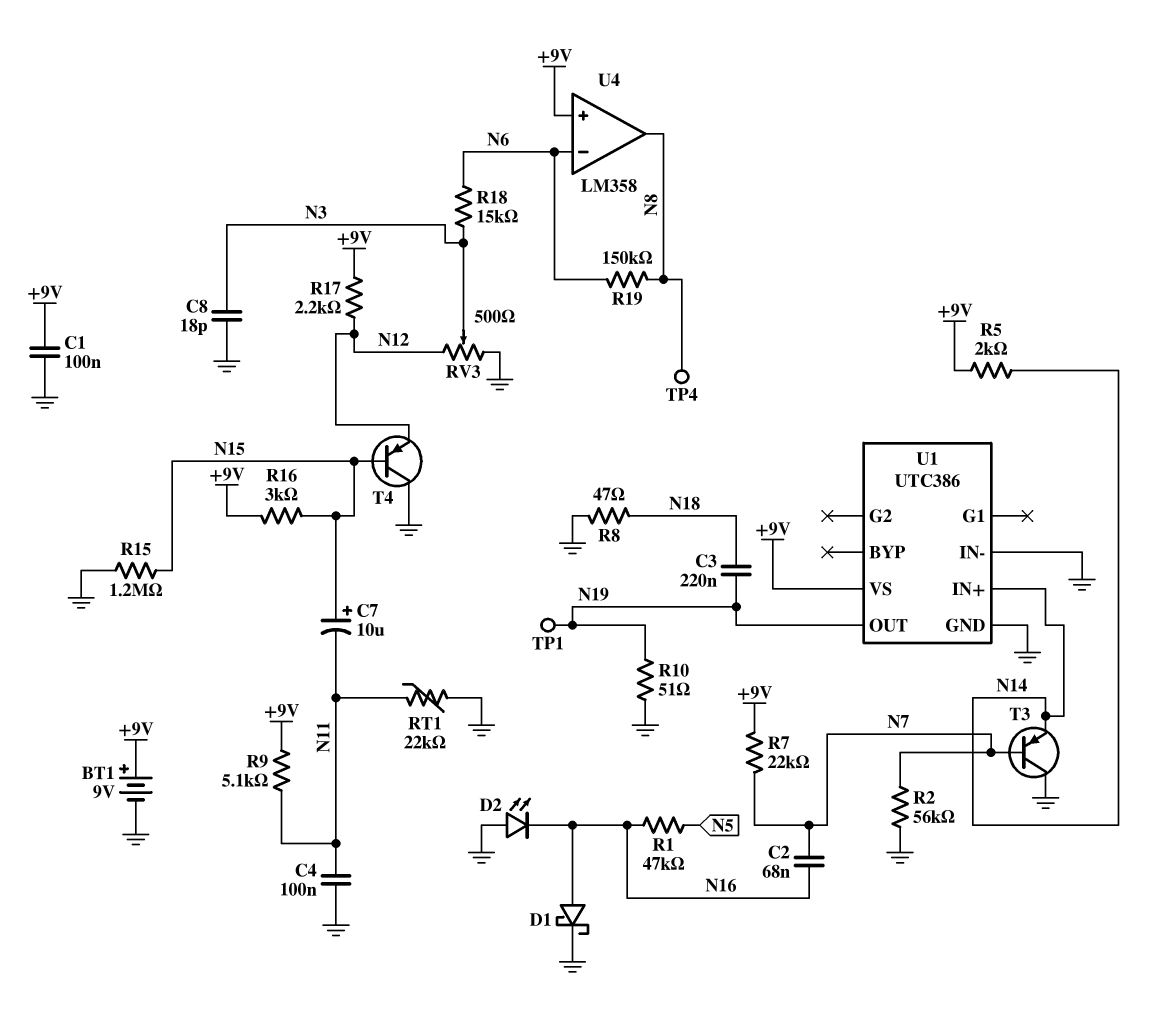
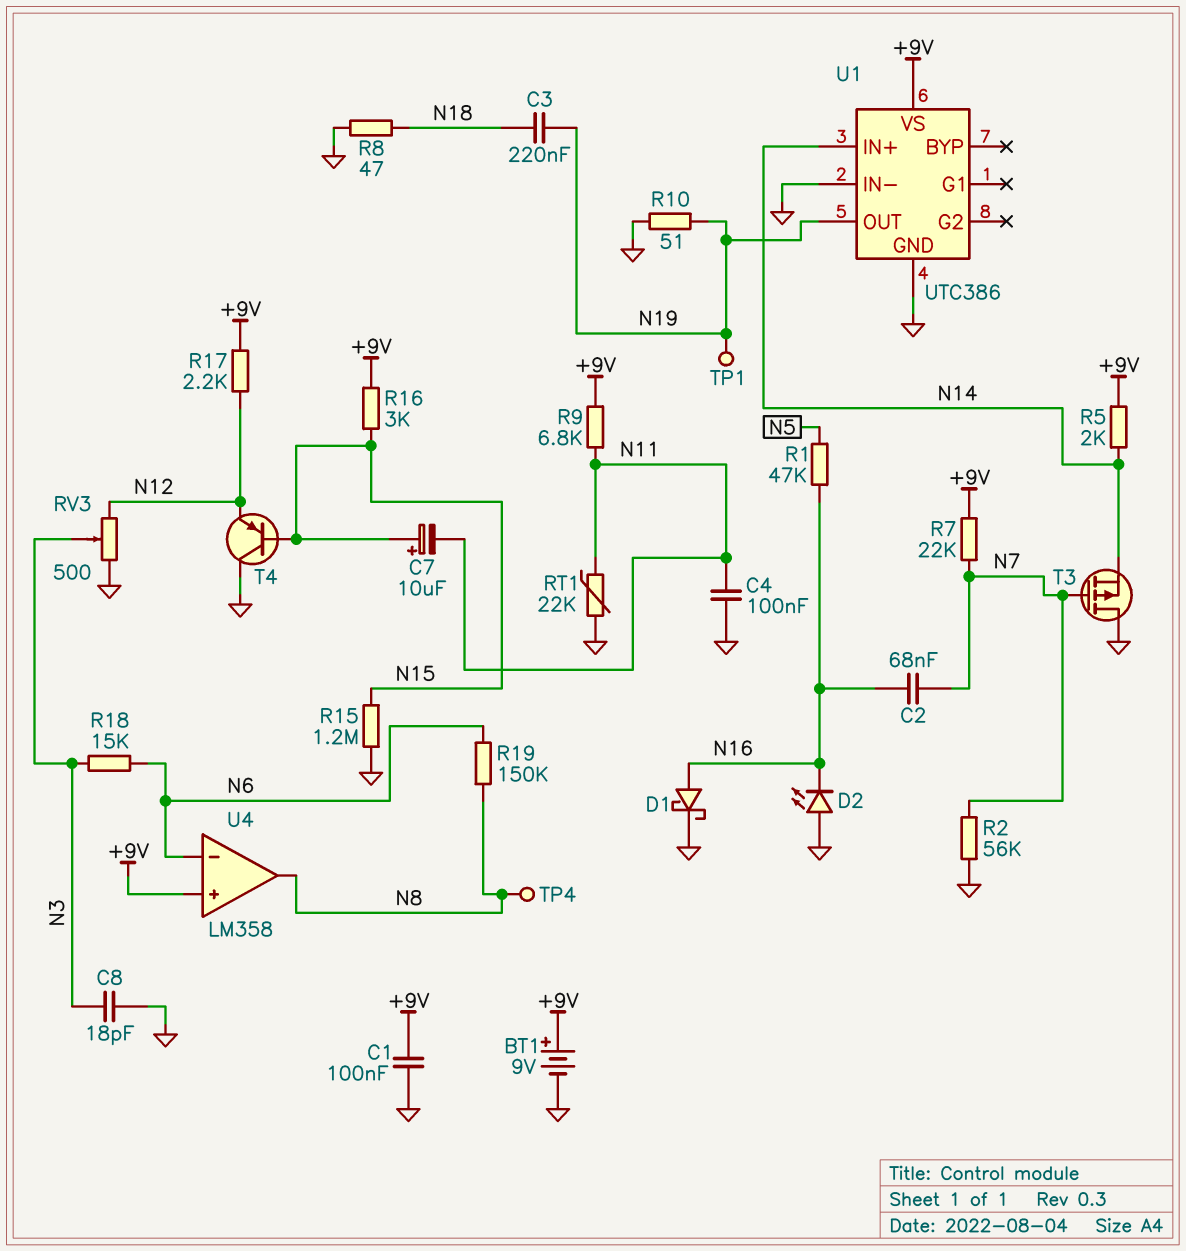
R9: 5.1k (+9V, N11) -> 6.8k (+9V, N11)
T3: PNP (B N7, C GND, E N14) -> PMOS (G N7, D GND, S N14)

